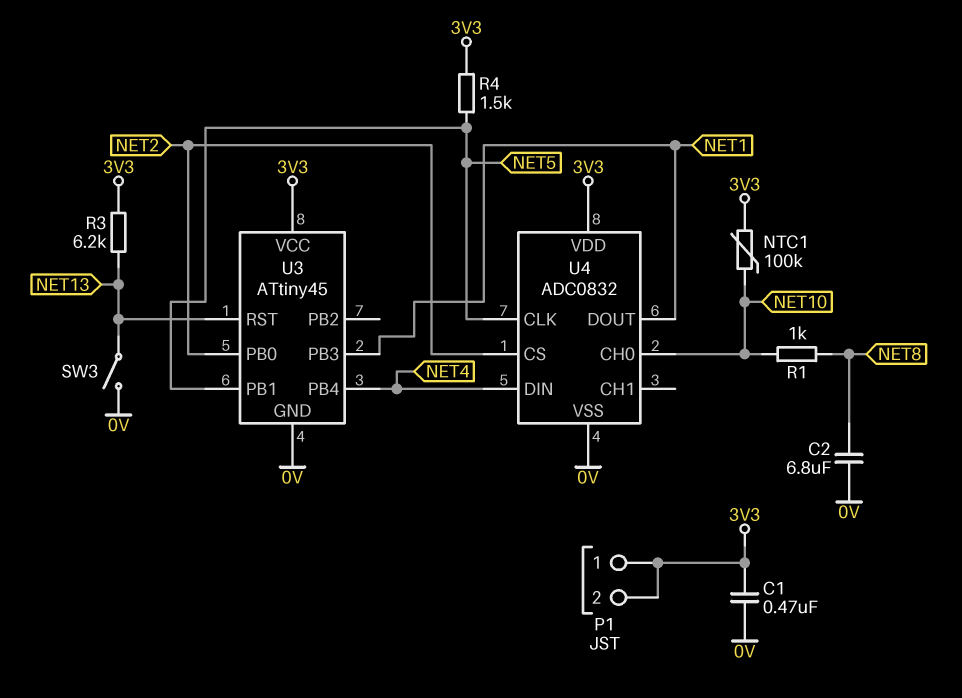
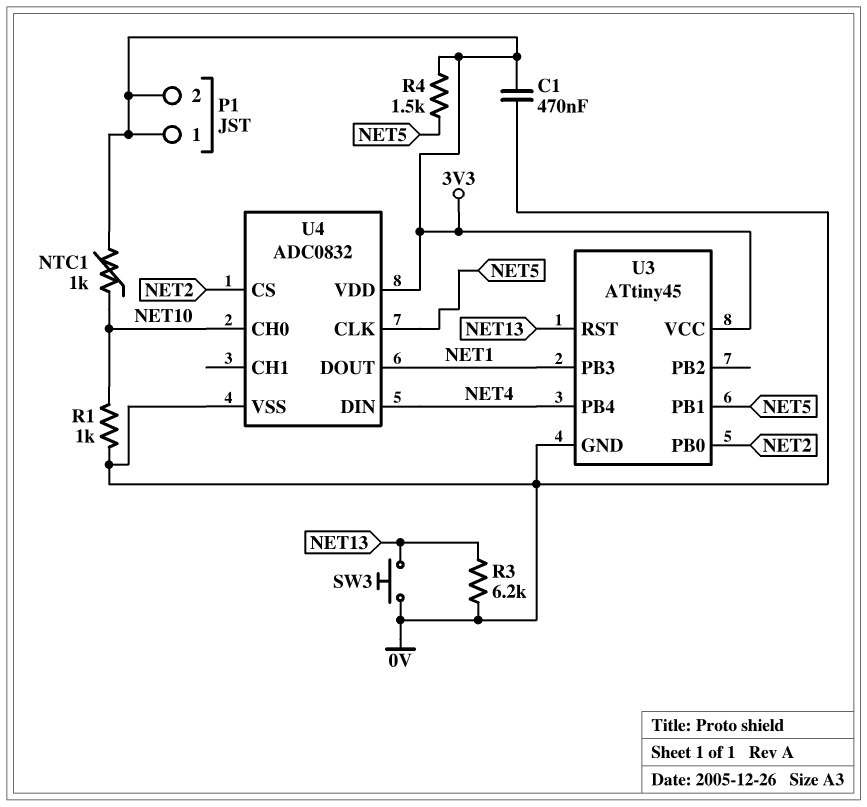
C2: 6.8uF (0V, NET8) -> none
NTC1: 100k (3V3, NET10) -> 1k (3V3, NET10)
R1: 1k (NET8, NET10) -> 1k (0V, NET10)
R3: 6.2k (3V3, NET13) -> 6.2k (0V, NET13)
SW3: switch (0V, NET13) -> button (0V, NET13)

